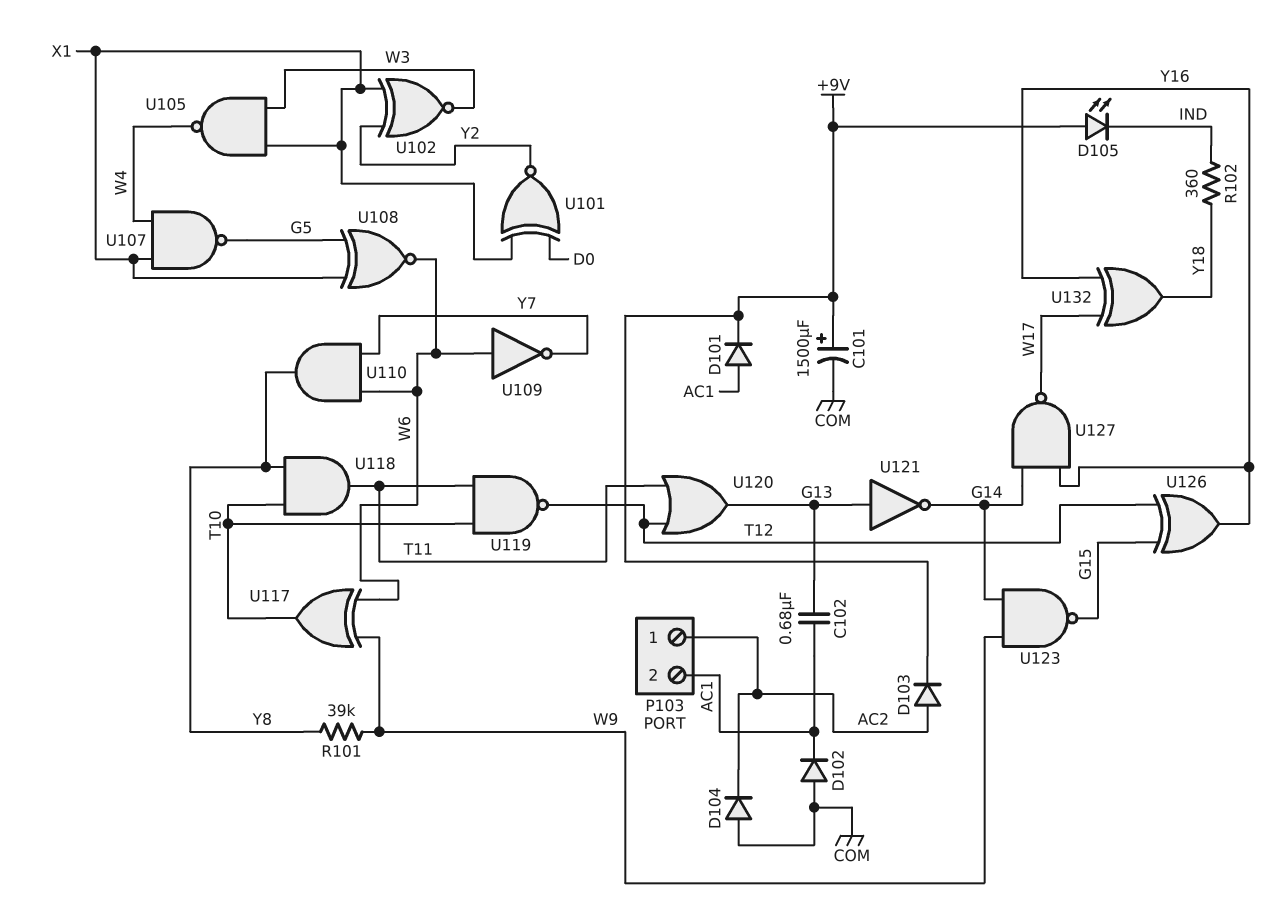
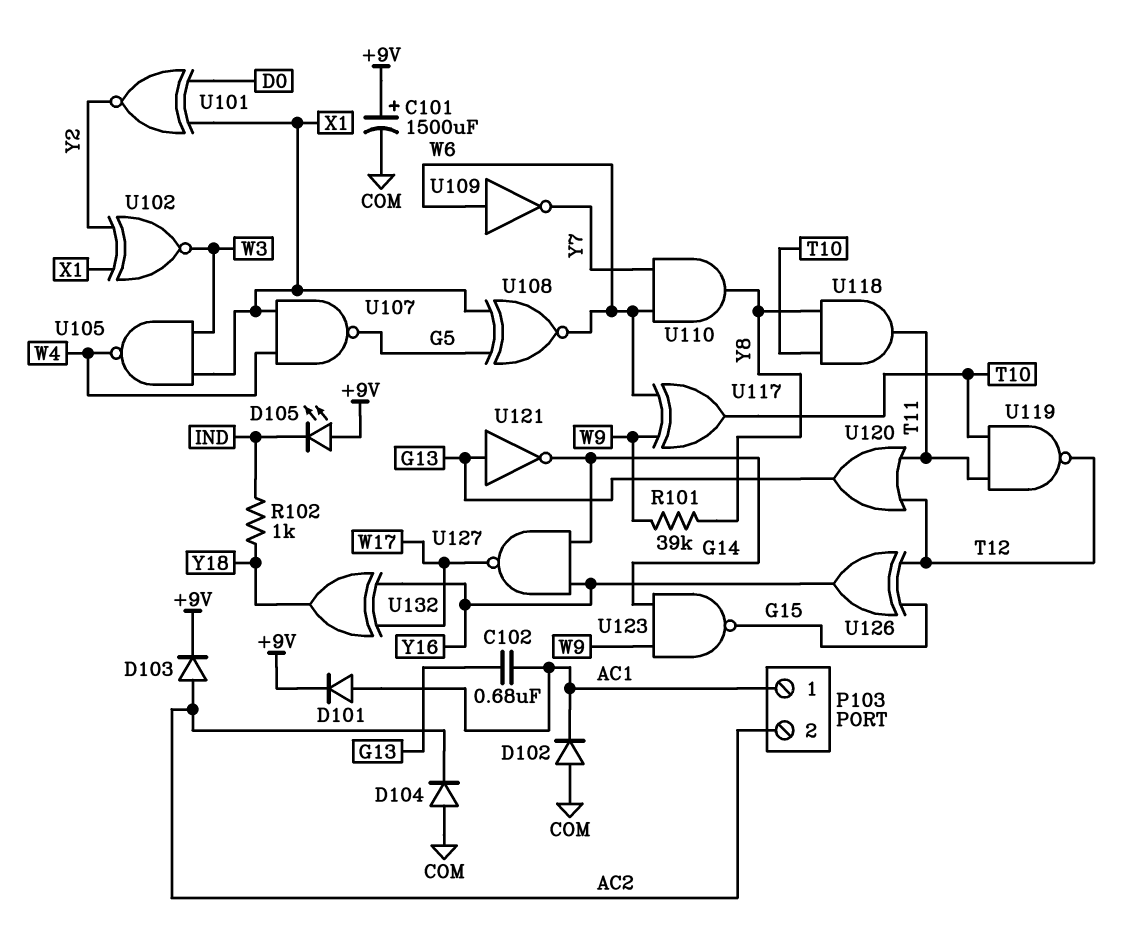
P103 pin 1: AC2 -> AC1
P103 pin 2: AC1 -> AC2
R102: 360 (IND, Y18) -> 1k (IND, Y18)

